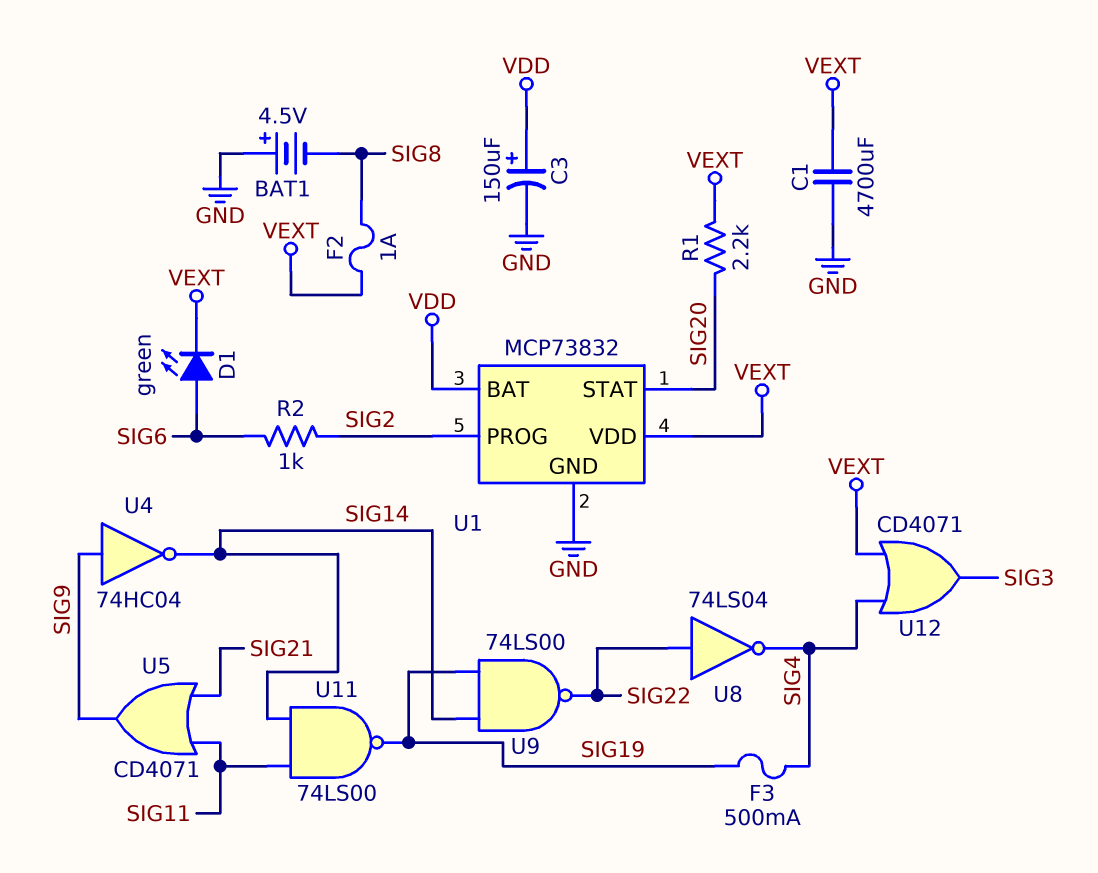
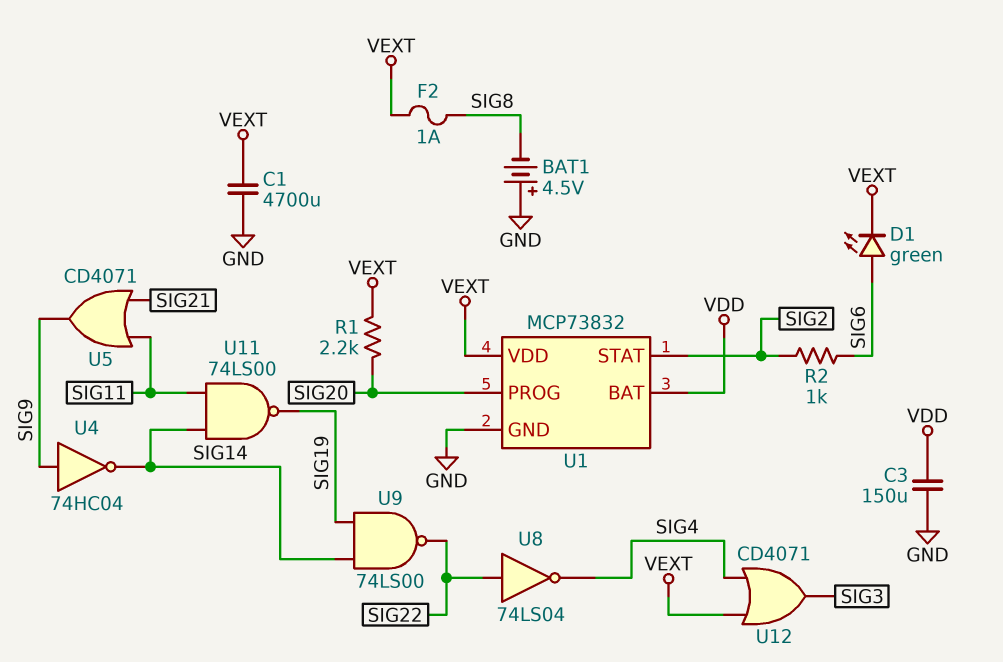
C3: 150uF (plus VDD, minus GND) -> 150uF (GND, VDD)
F3: 500mA (SIG4, SIG19) -> none
U1 pin PROG: SIG2 -> SIG20
U1 pin STAT: SIG20 -> SIG2

